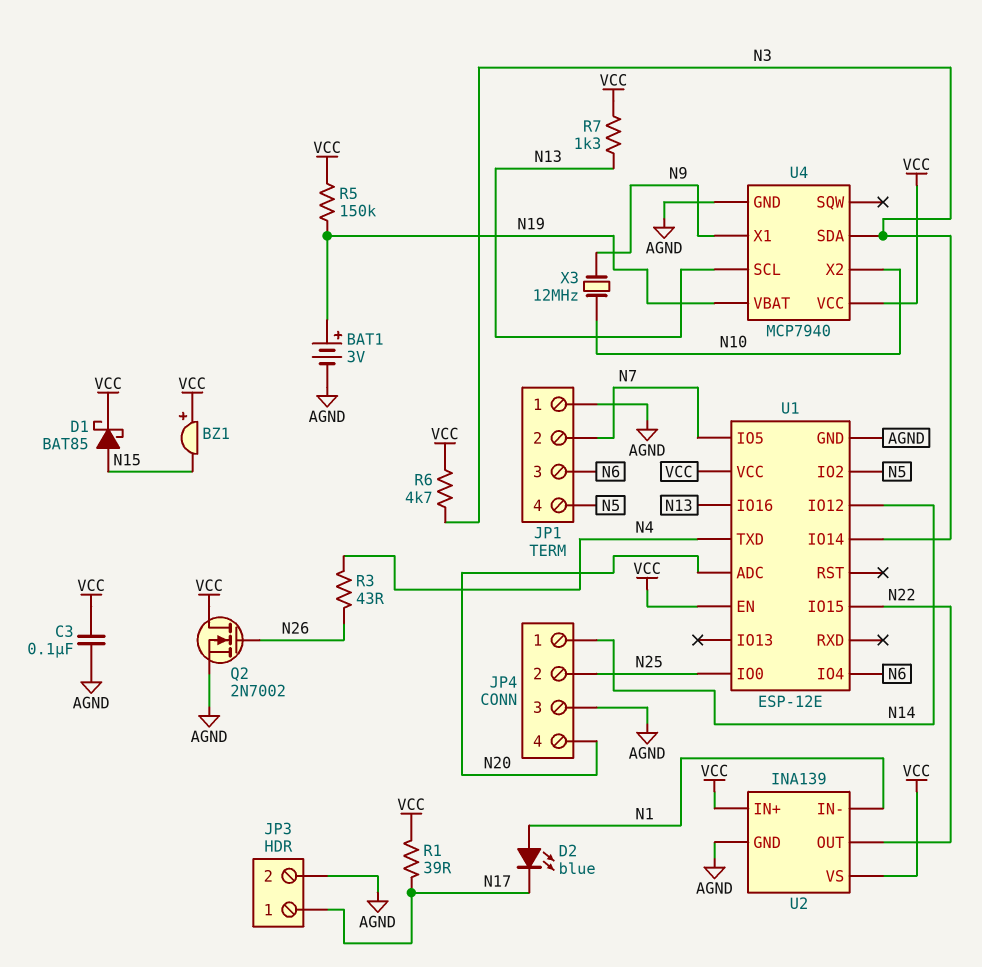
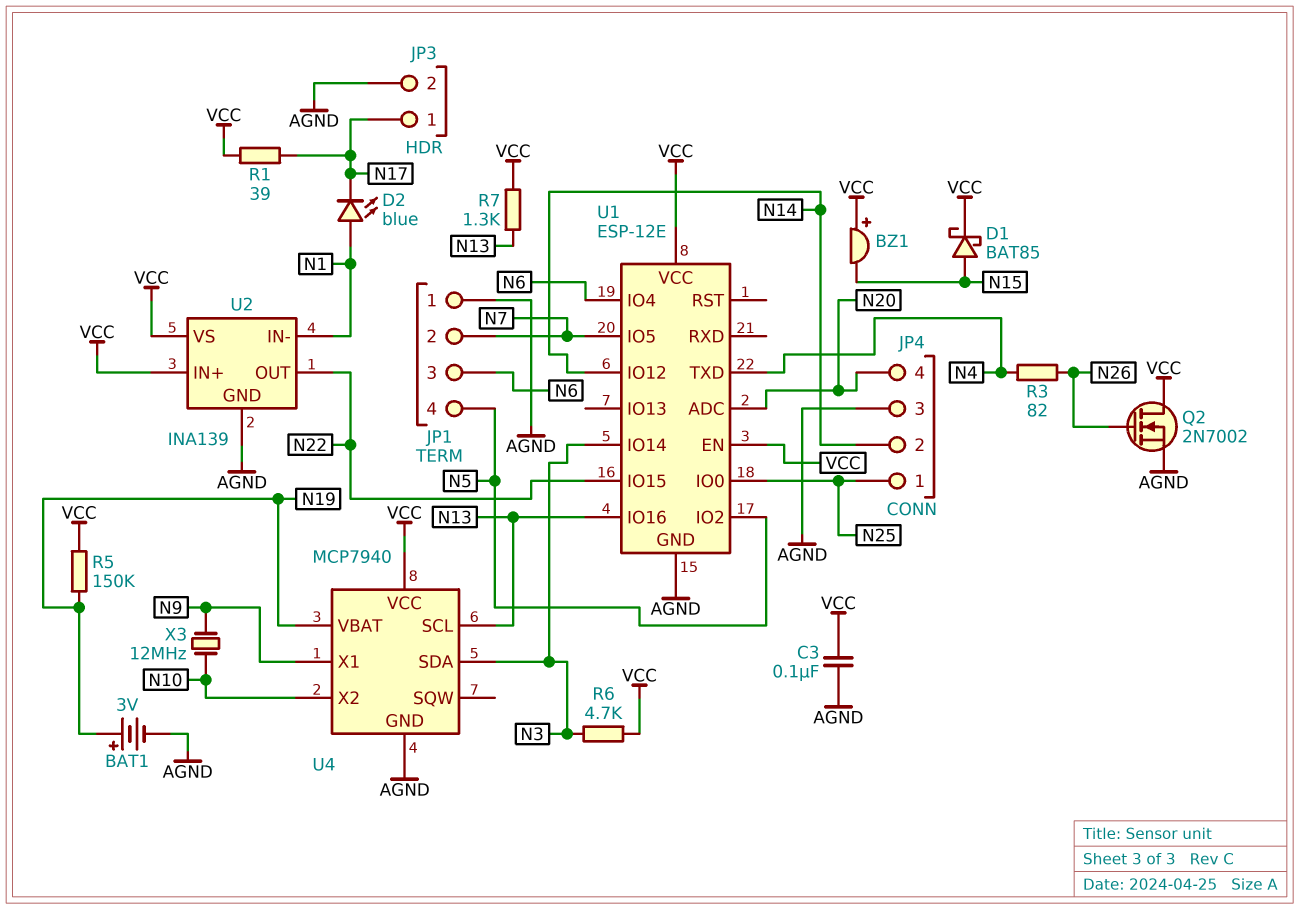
JP4 pin 1: N14 -> N25
JP4 pin 2: N25 -> N14
R3: 43 (N4, N26) -> 82 (N4, N26)

